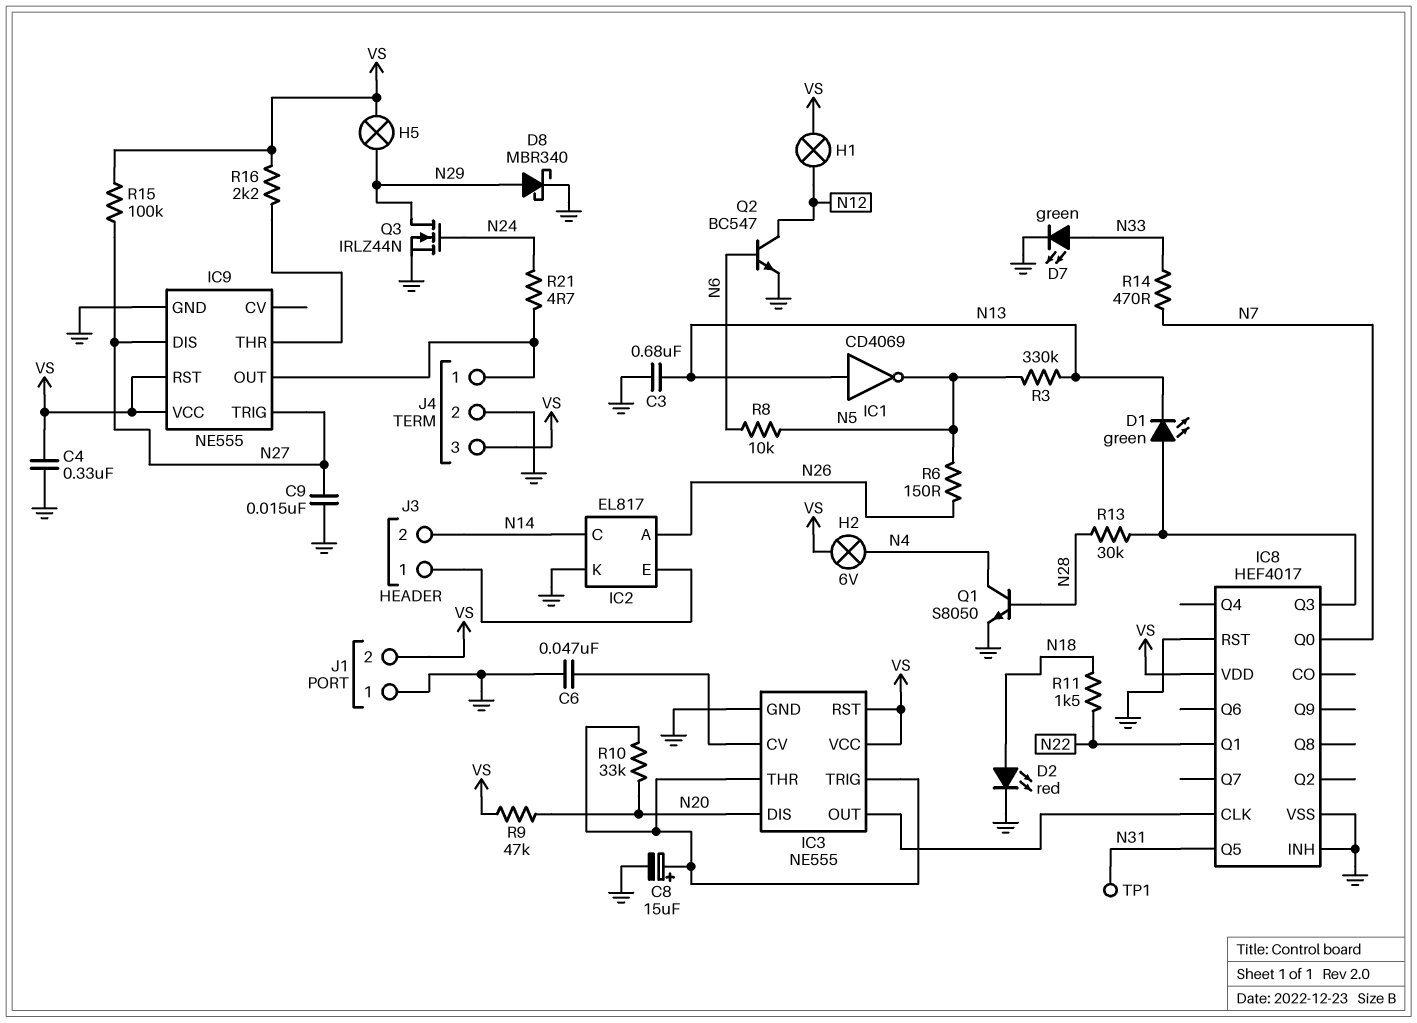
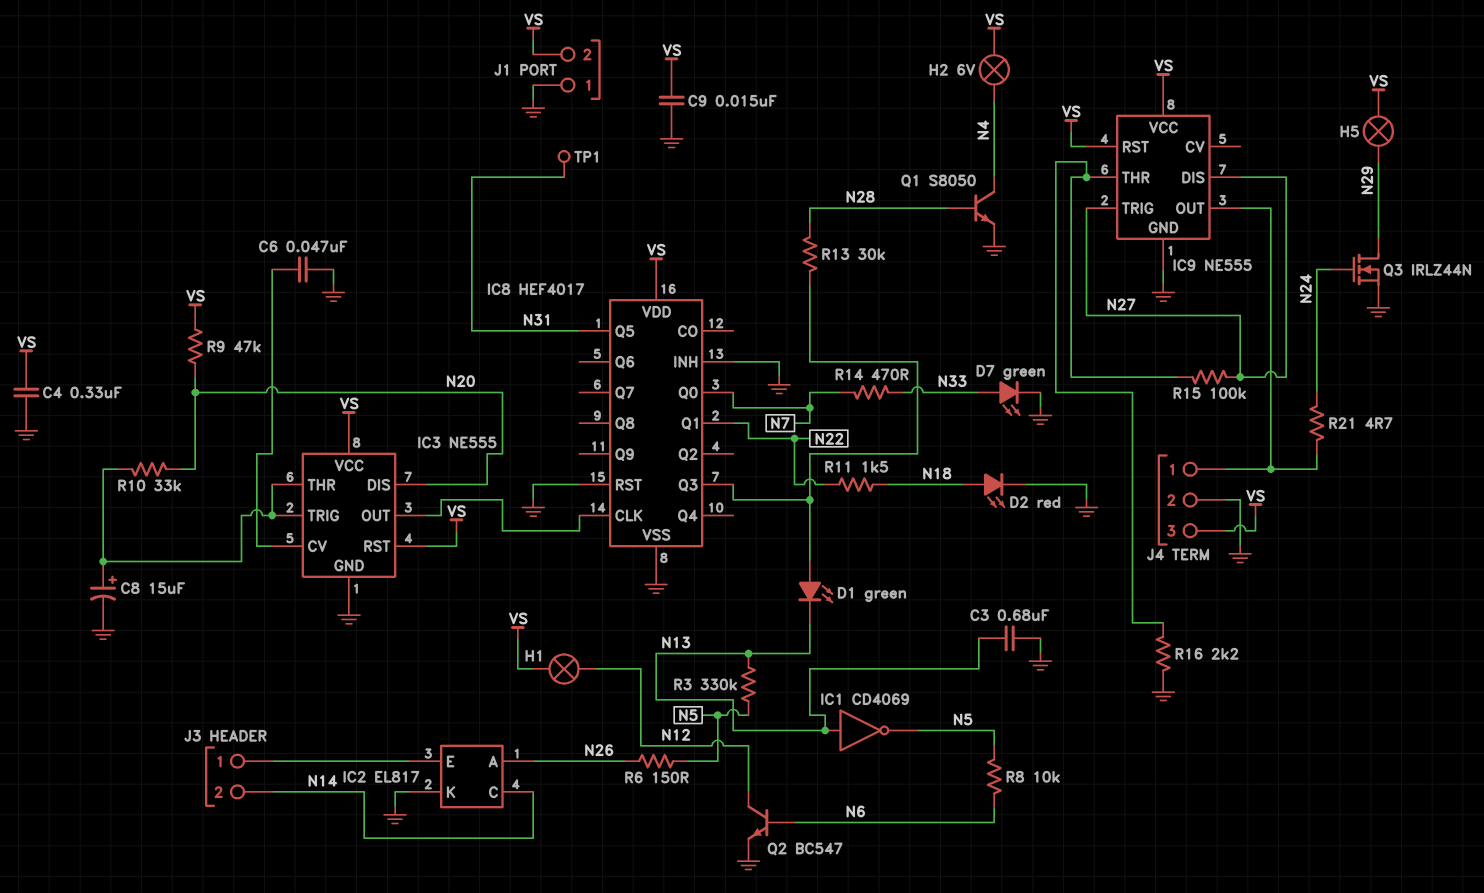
C9: 15nF (GND, N27) -> 15nF (GND, VS)
D8: schottky MBR340 (A N29, K GND) -> none
R15: 100k (N27, VS) -> 100k (IC9/THR, N27)
R16: 2.2k (IC9/THR, VS) -> 2.2k (GND, IC9/THR)

